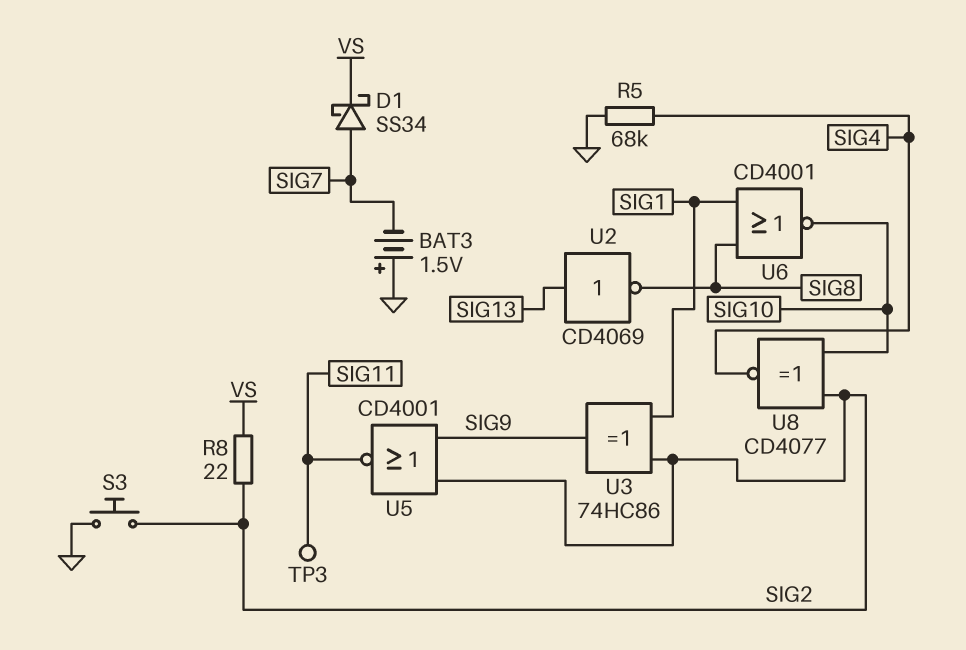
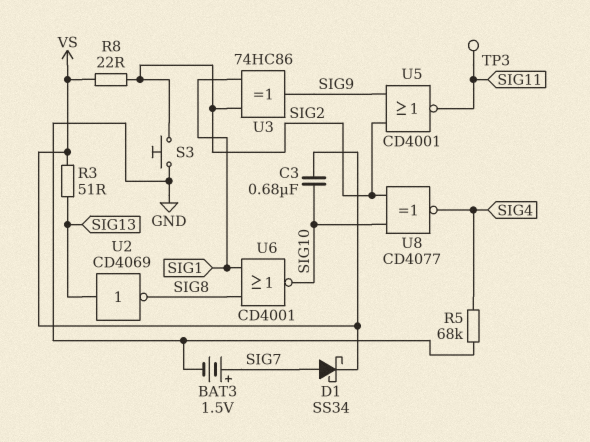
BAT3: 1.5V (plus GND, minus SIG7) -> 1.5V (plus SIG7, minus GND)
C3: none -> 680nF (SIG10, VS)
R3: none -> 51 (SIG13, VS)

